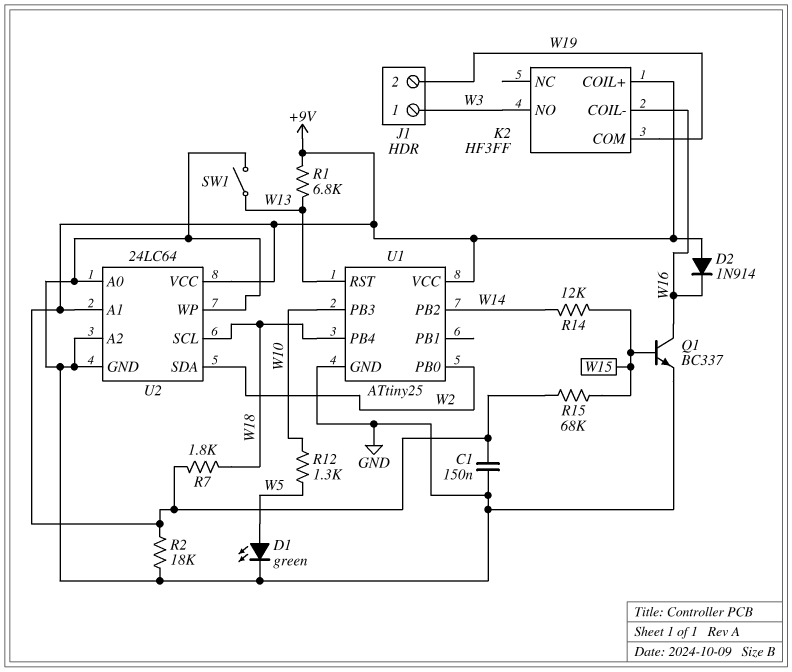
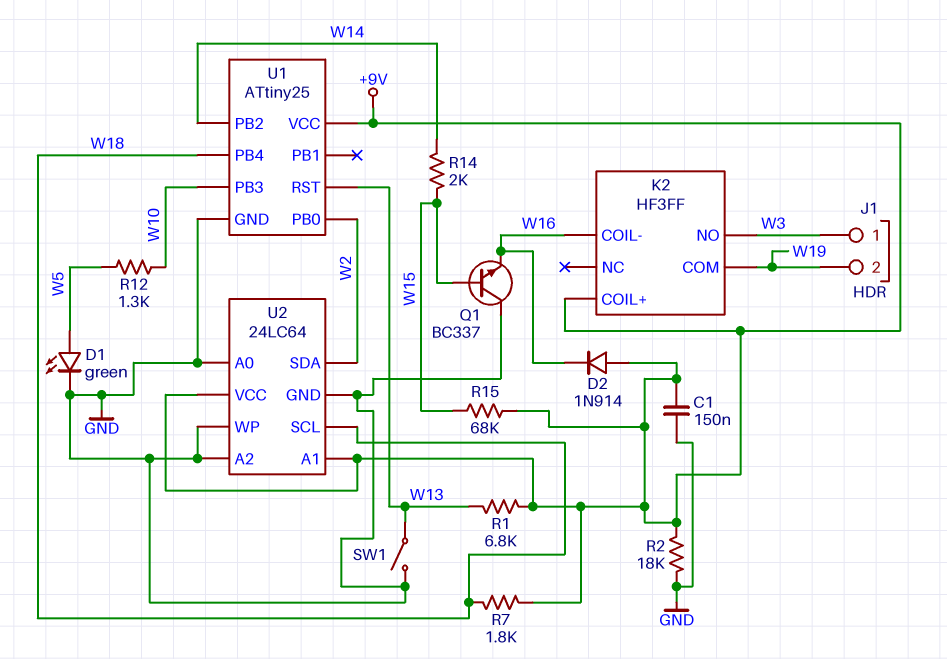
Q1: NPN BC337 (B W15, C W16, E GND) -> NPN BC337 (B W15, C GND, E W16)
R14: 12k (W14, W15) -> 2k (W14, W15)

